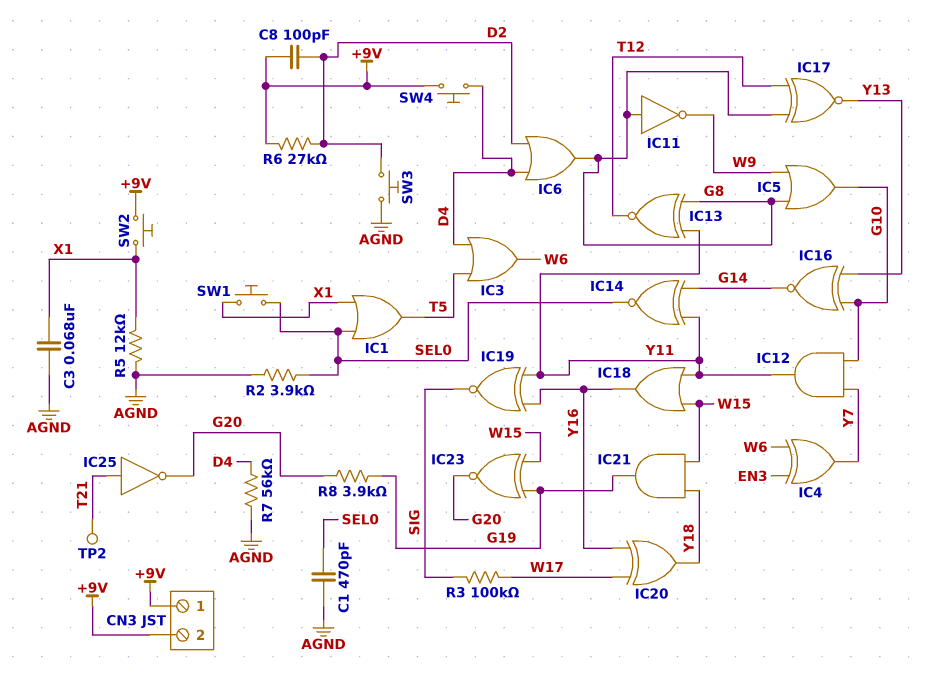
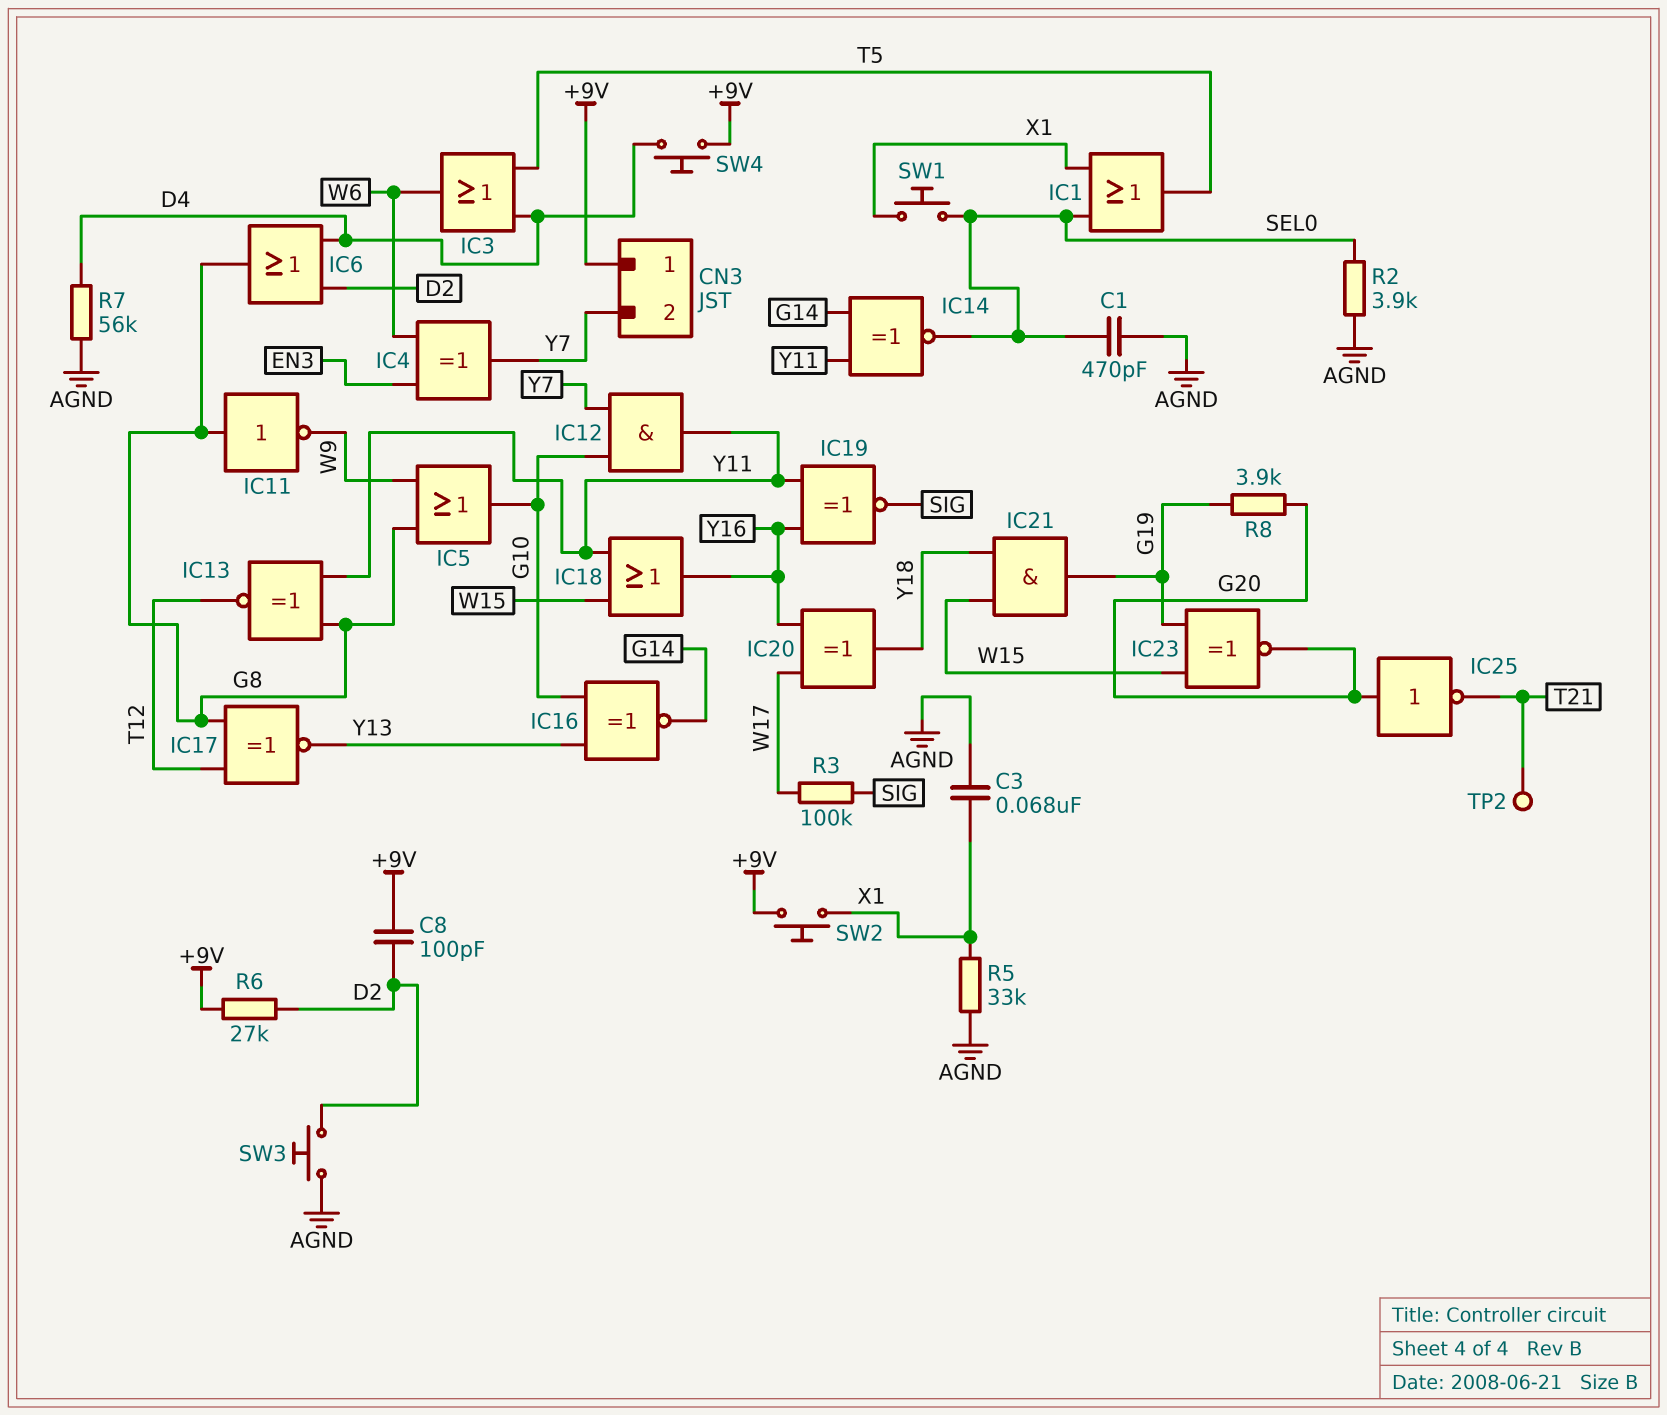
CN3 pin 2: +9V -> Y7
IC25: NOT (in T21, out G20) -> NOT (in G20, out T21)
R5: 12k (AGND, X1) -> 33k (AGND, X1)

